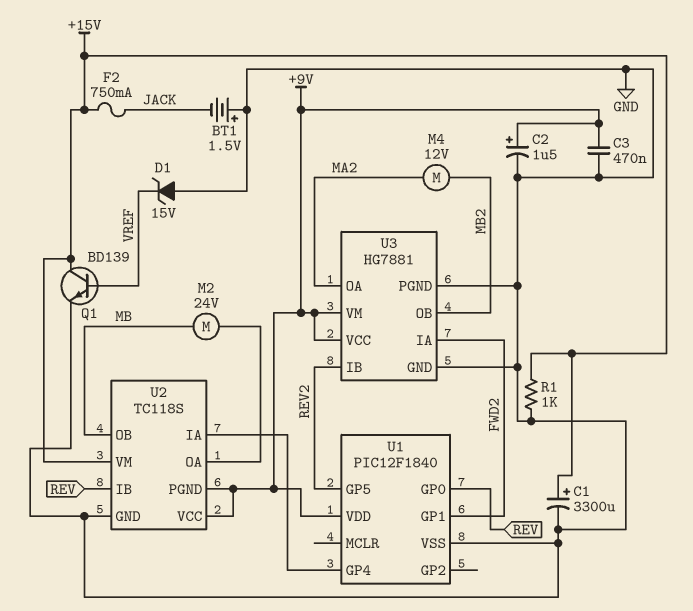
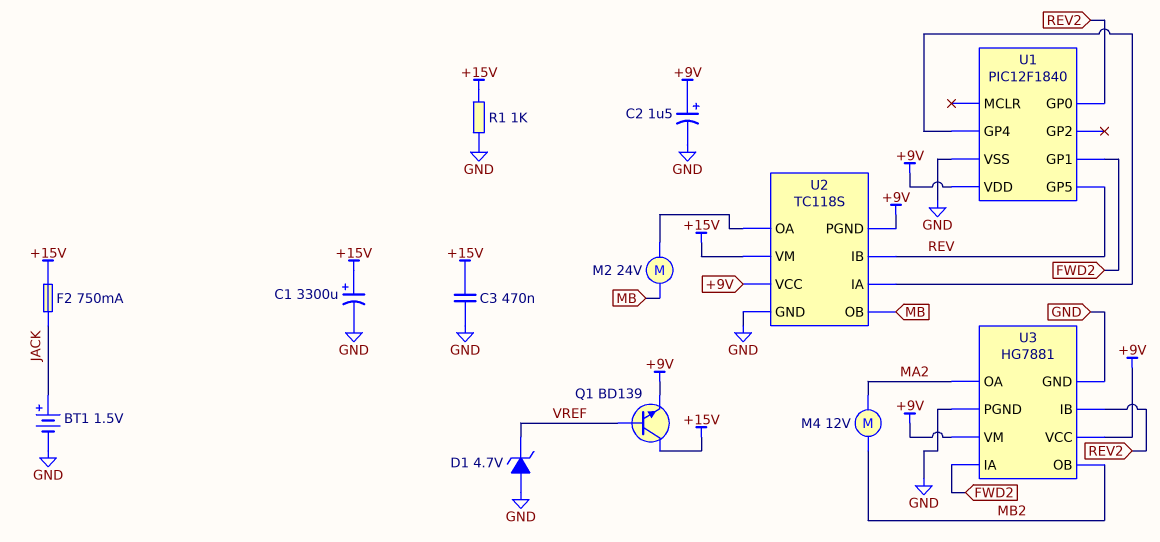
BT1: 1.5V (plus GND, minus JACK) -> 1.5V (plus JACK, minus GND)
C3: 470nF (+9V, GND) -> 470nF (+15V, GND)
D1: zener 15V (A GND, K VREF) -> zener 4.7V (A GND, K VREF)
Q1: NPN BD139 (B VREF, C +15V, E GND) -> NPN BD139 (B VREF, C +15V, E +9V)
U1 pin GP0: REV -> REV2
U1 pin GP5: REV2 -> REV

